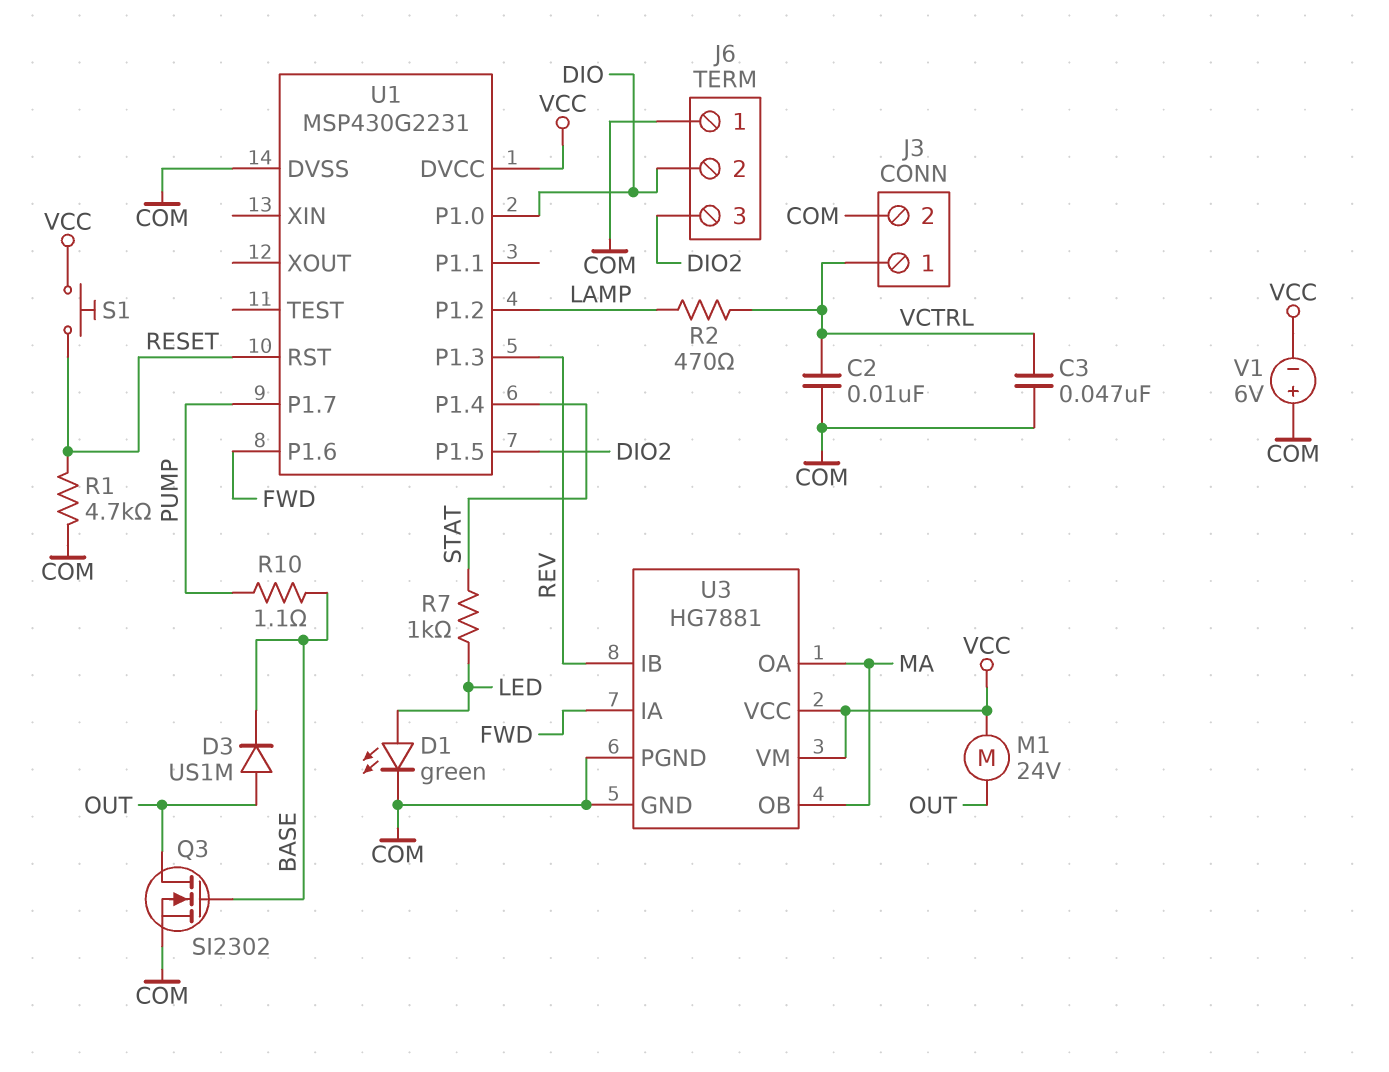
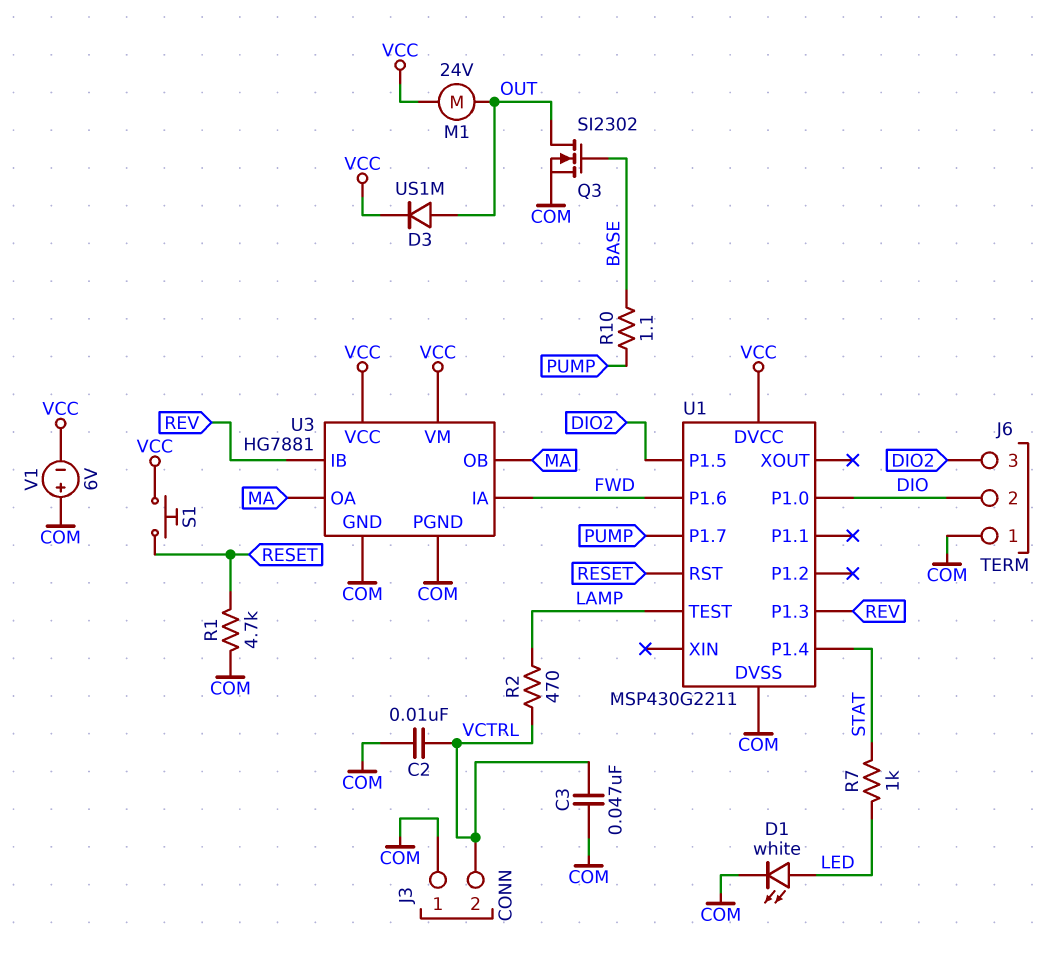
D1: LED green (A LED, K COM) -> LED white (A LED, K COM)
D3: diode US1M (A OUT, K BASE) -> diode US1M (A OUT, K VCC)
J3 pin 1: VCTRL -> COM
J3 pin 2: COM -> VCTRL
U1: MSP430G2231 -> MSP430G2211
U1 pin P1.2: LAMP -> none
U1 pin TEST: none -> LAMP

